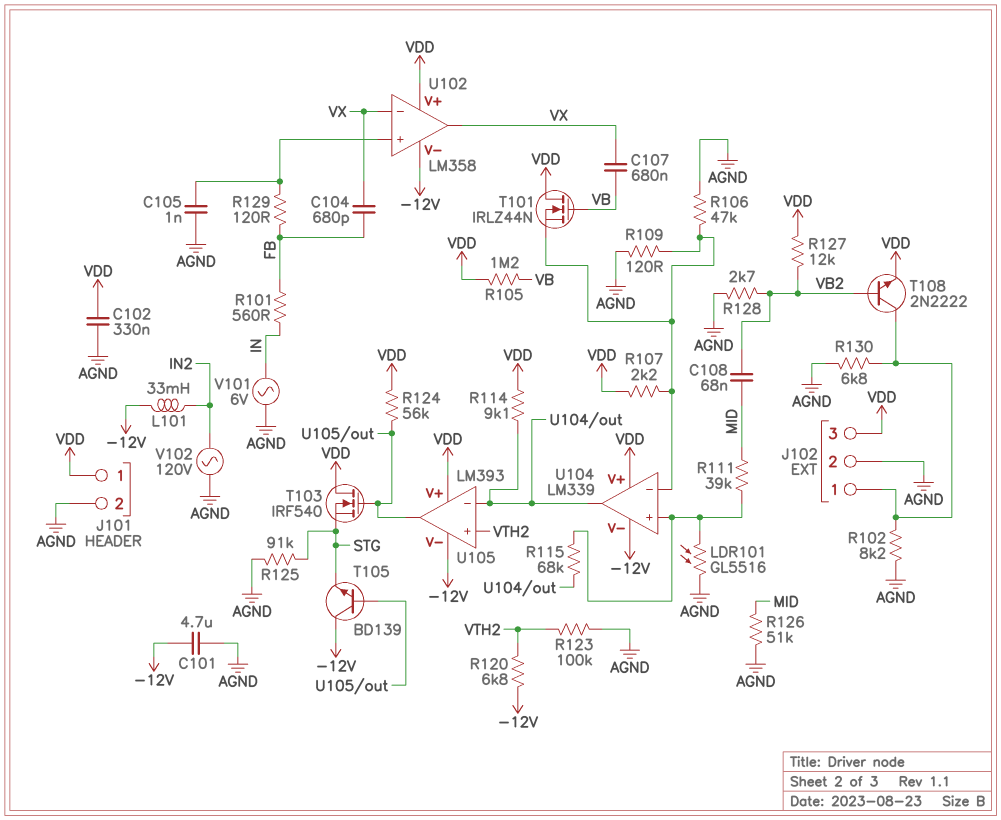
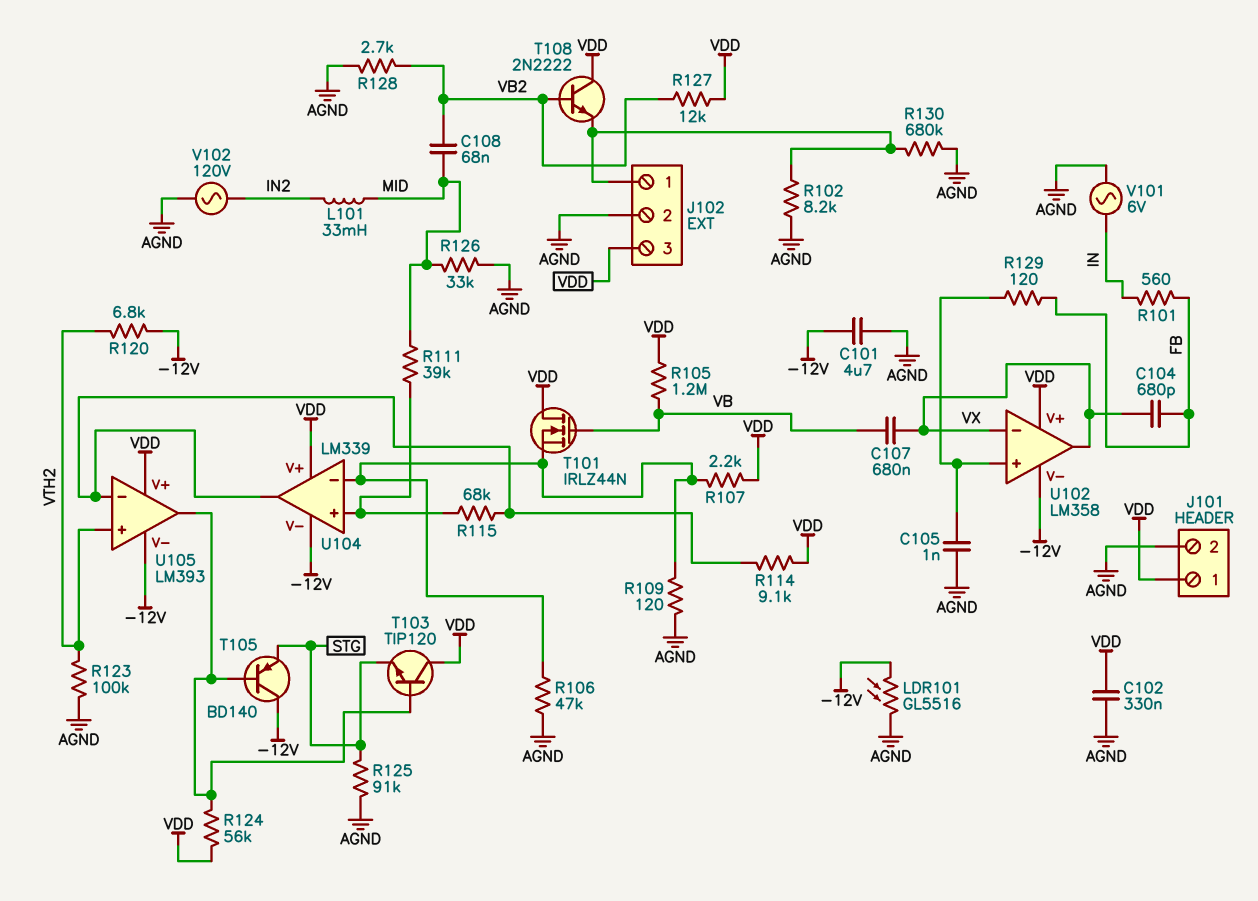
L101: 33mH (-12V, IN2) -> 33mH (IN2, MID)
LDR101: GL5516 (AGND, U104/in+) -> GL5516 (-12V, AGND)
R126: 51k (AGND, MID) -> 33k (AGND, MID)
R130: 6.8k (AGND, J102/1) -> 680k (AGND, J102/1)
T103: NMOS IRF540 (G U105/out, D VDD, S STG) -> NPN TIP120 (B U105/out, C VDD, E STG)
T105: NPN BD139 (B U105/out, C -12V, E STG) -> PNP BD140 (B U105/out, C -12V, E STG)
T108: NPN 2N2222 (B VB2, C J102/1, E VDD) -> NPN 2N2222 (B VB2, C VDD, E J102/1)

